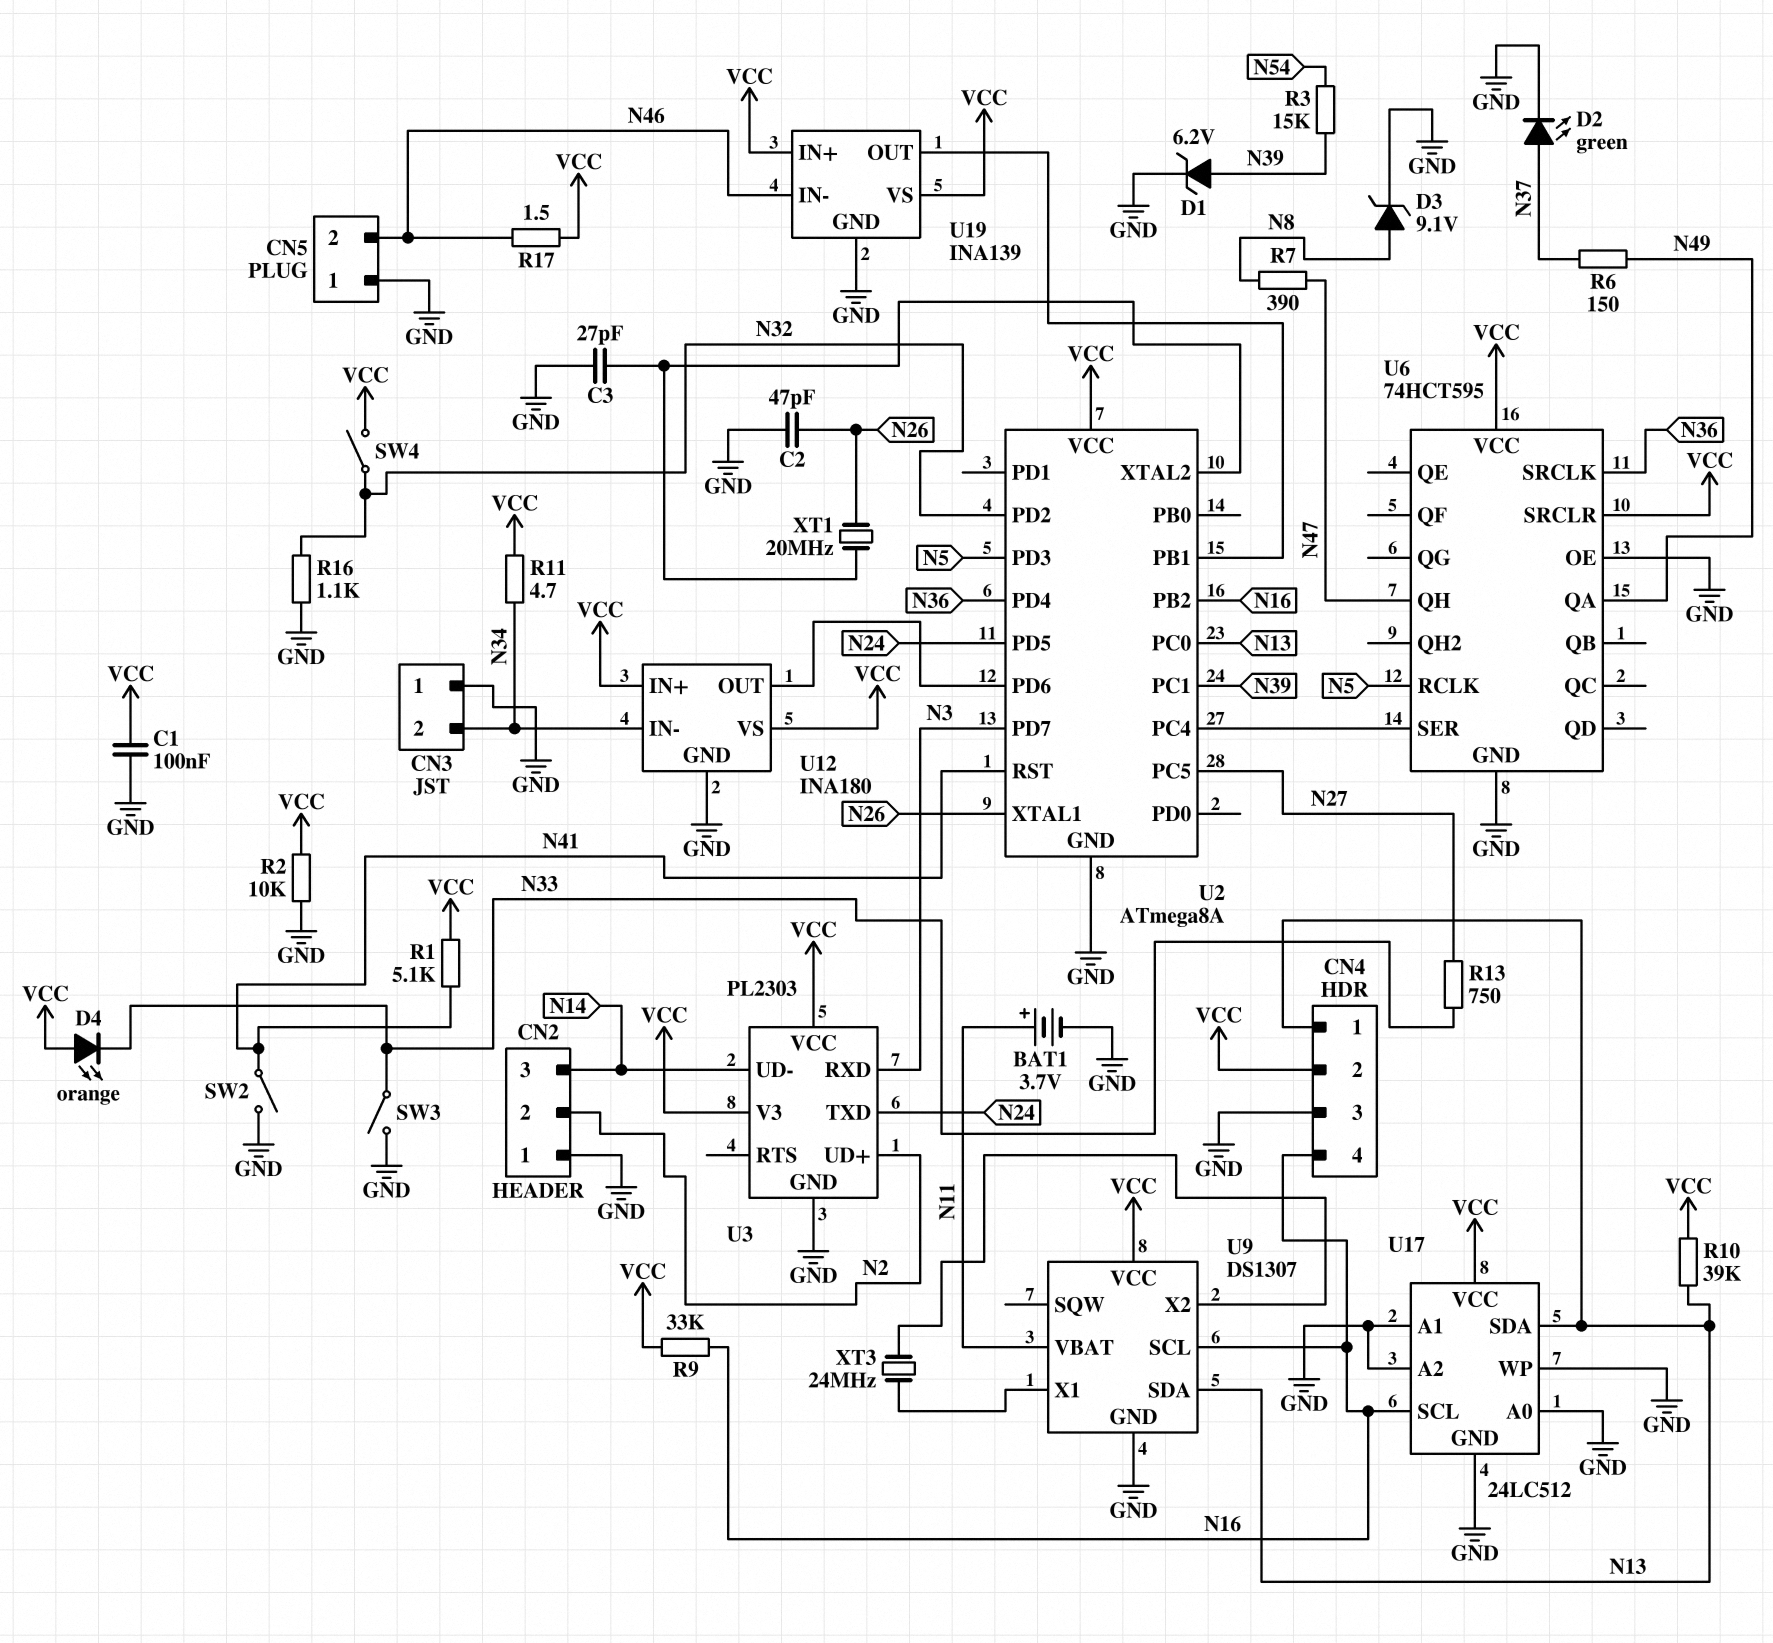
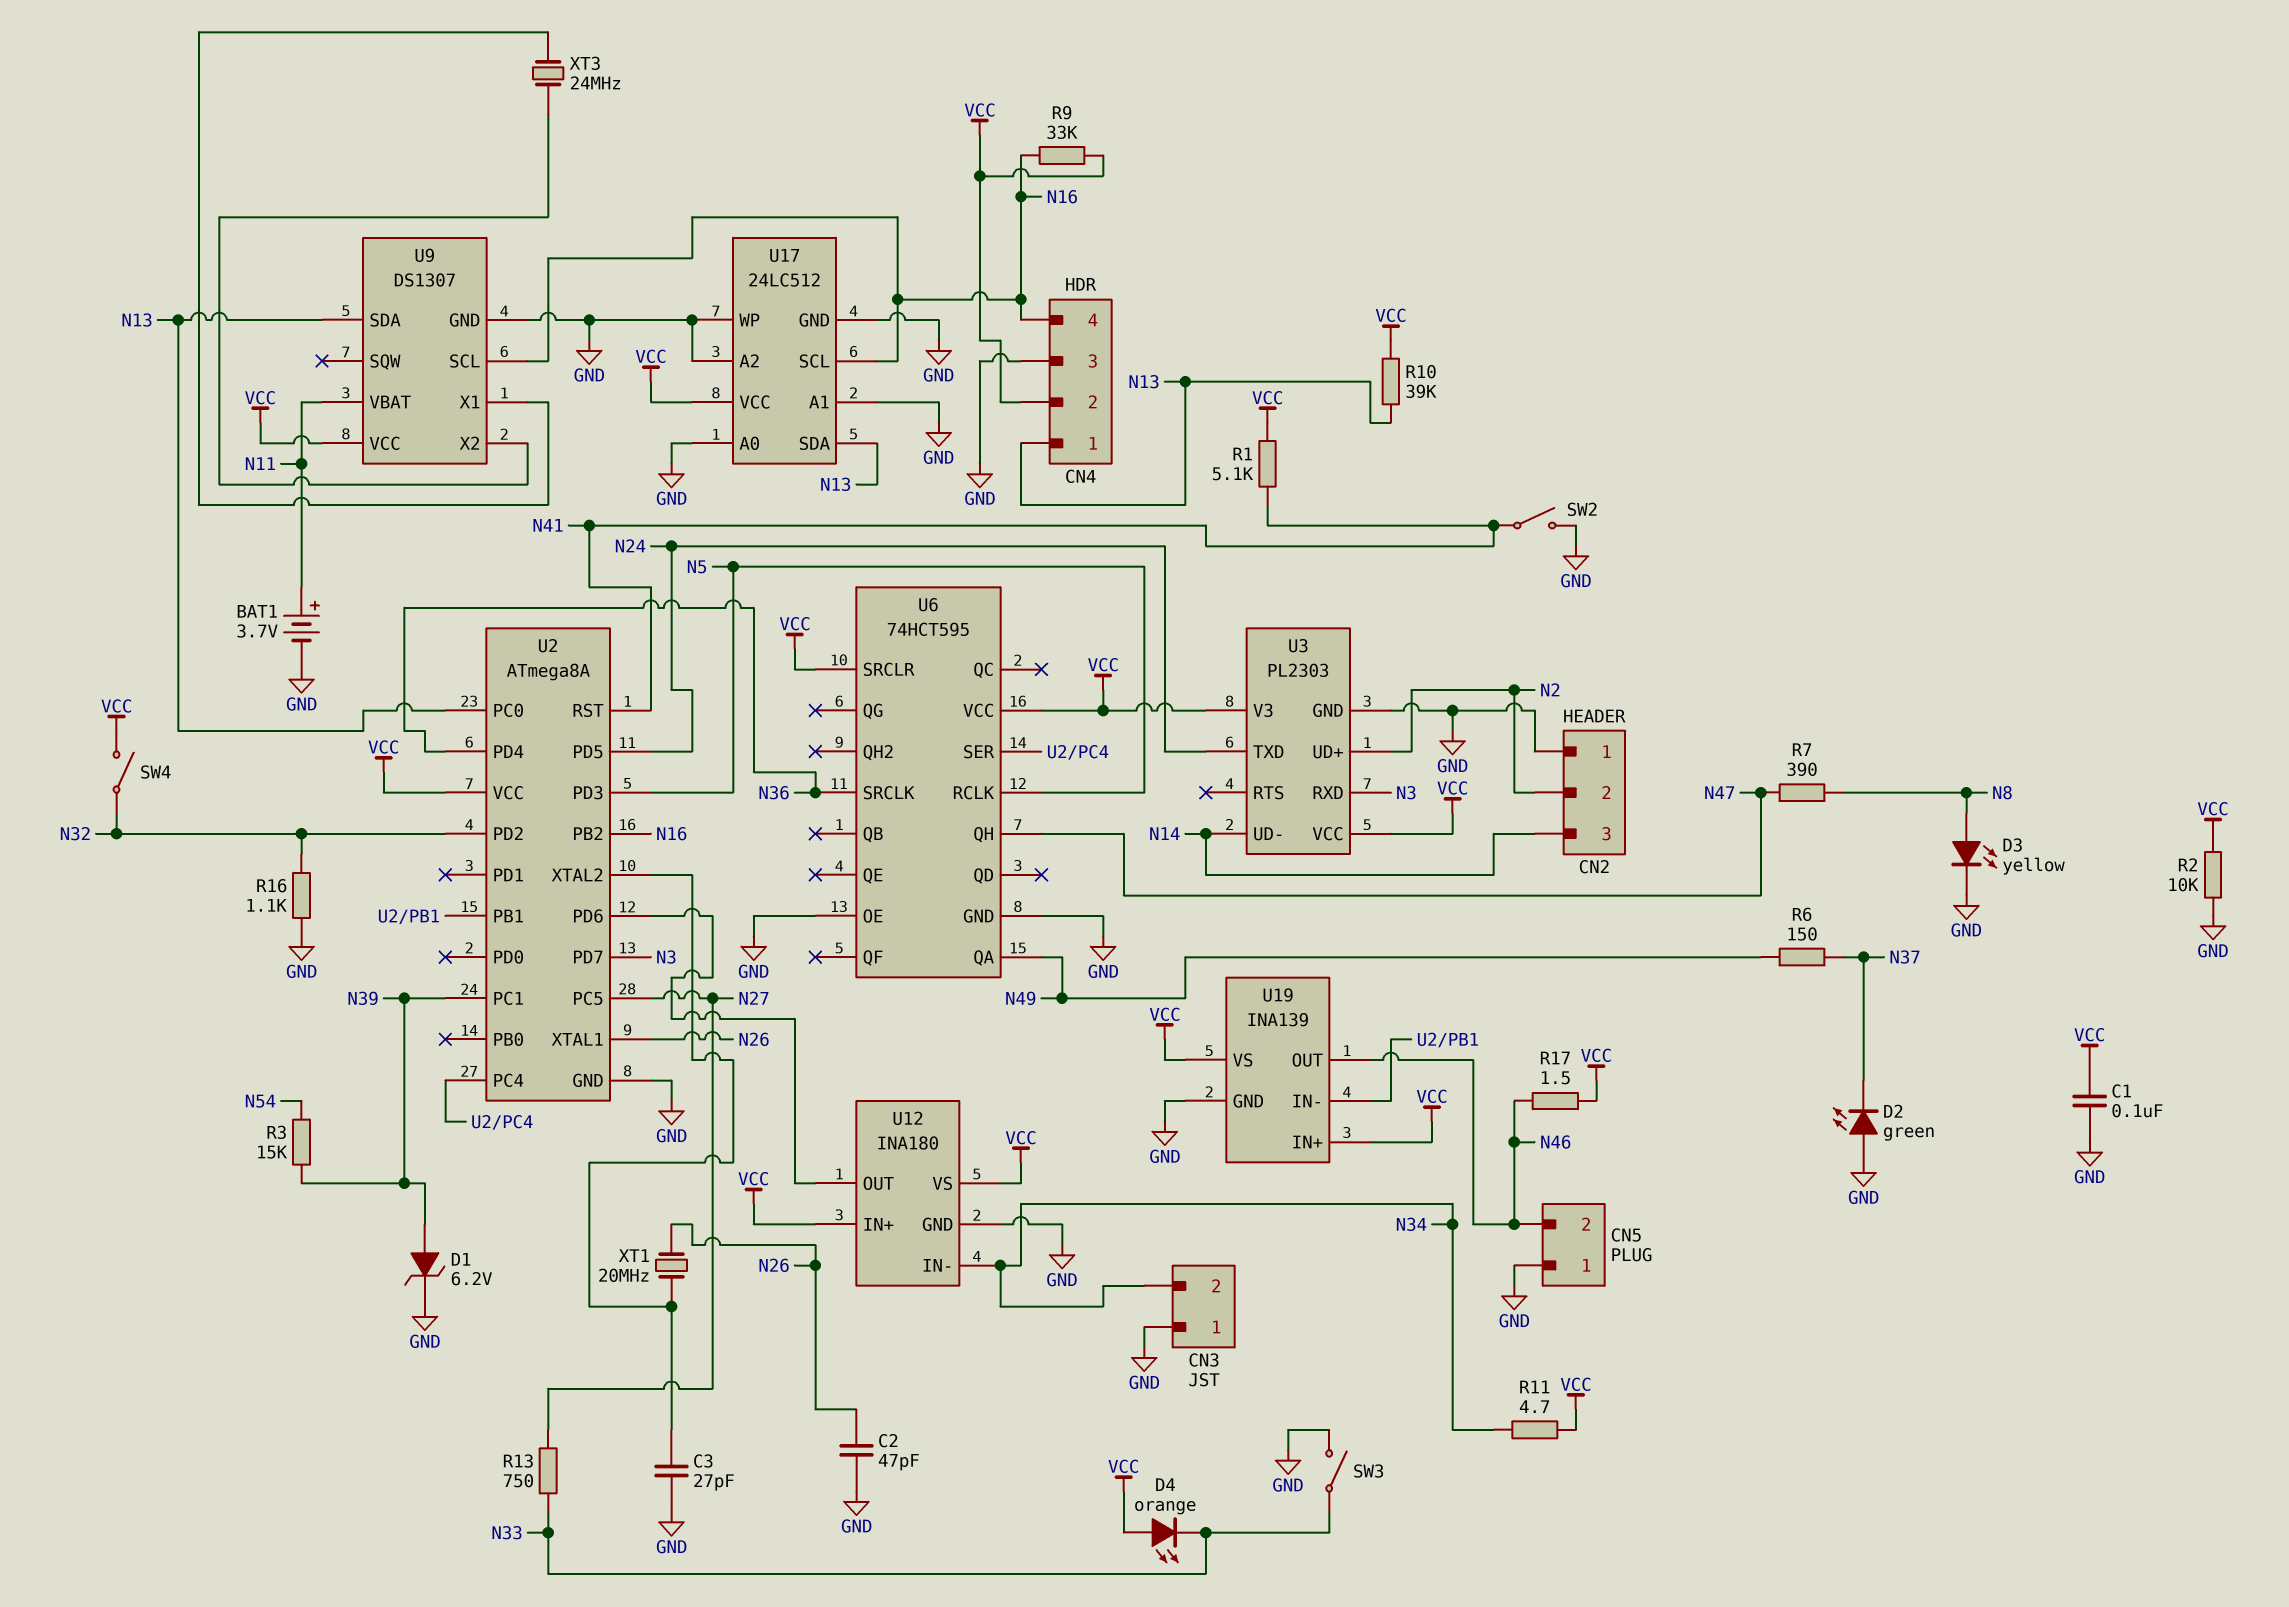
D2: LED green (A N37, K GND) -> LED green (A GND, K N37)
D3: zener 9.1V (A N8, K GND) -> LED yellow (A N8, K GND)
U19 pin IN-: N46 -> U2/PB1
U19 pin OUT: U2/PB1 -> N46

